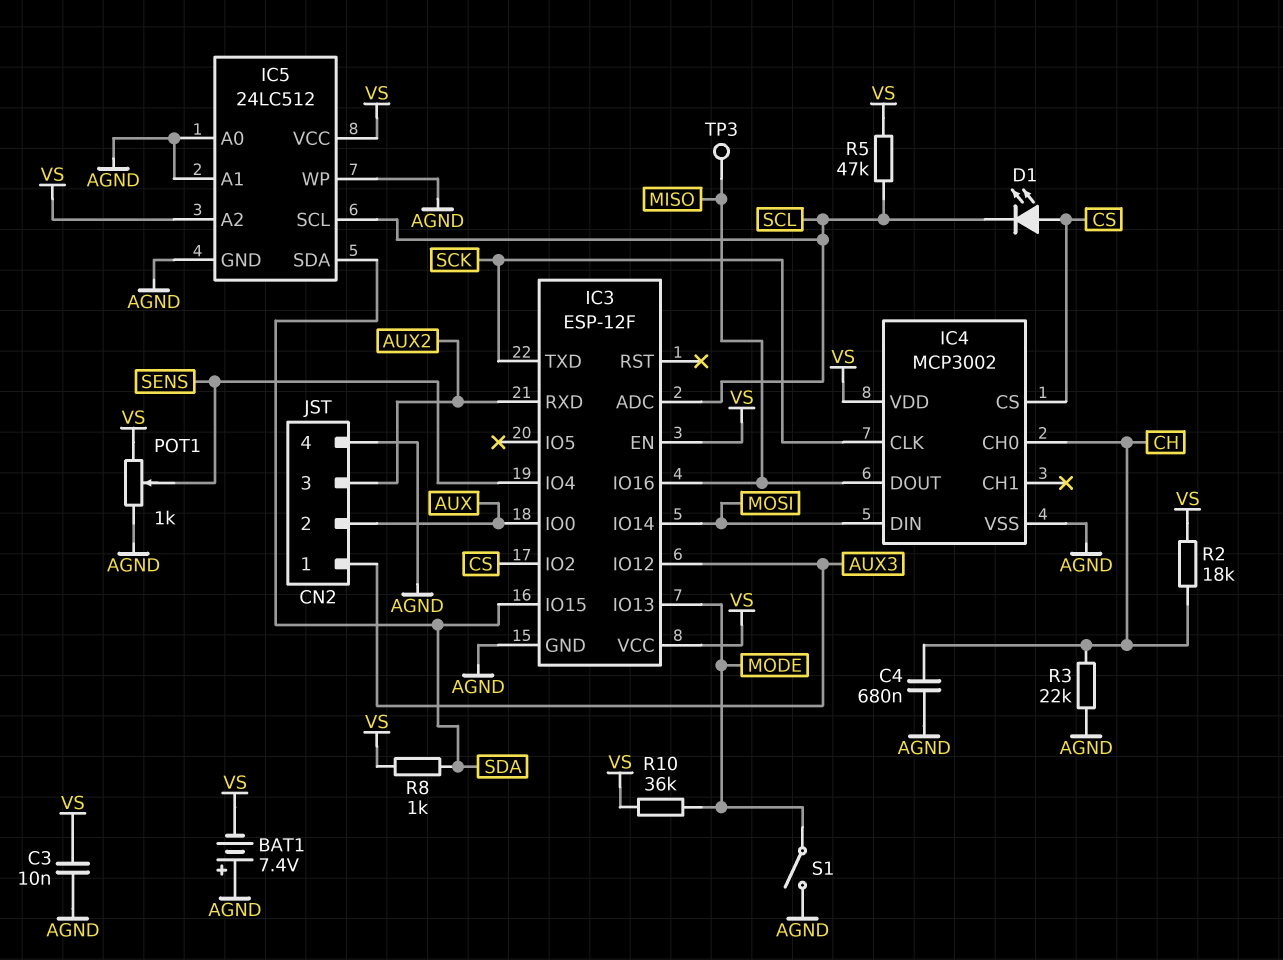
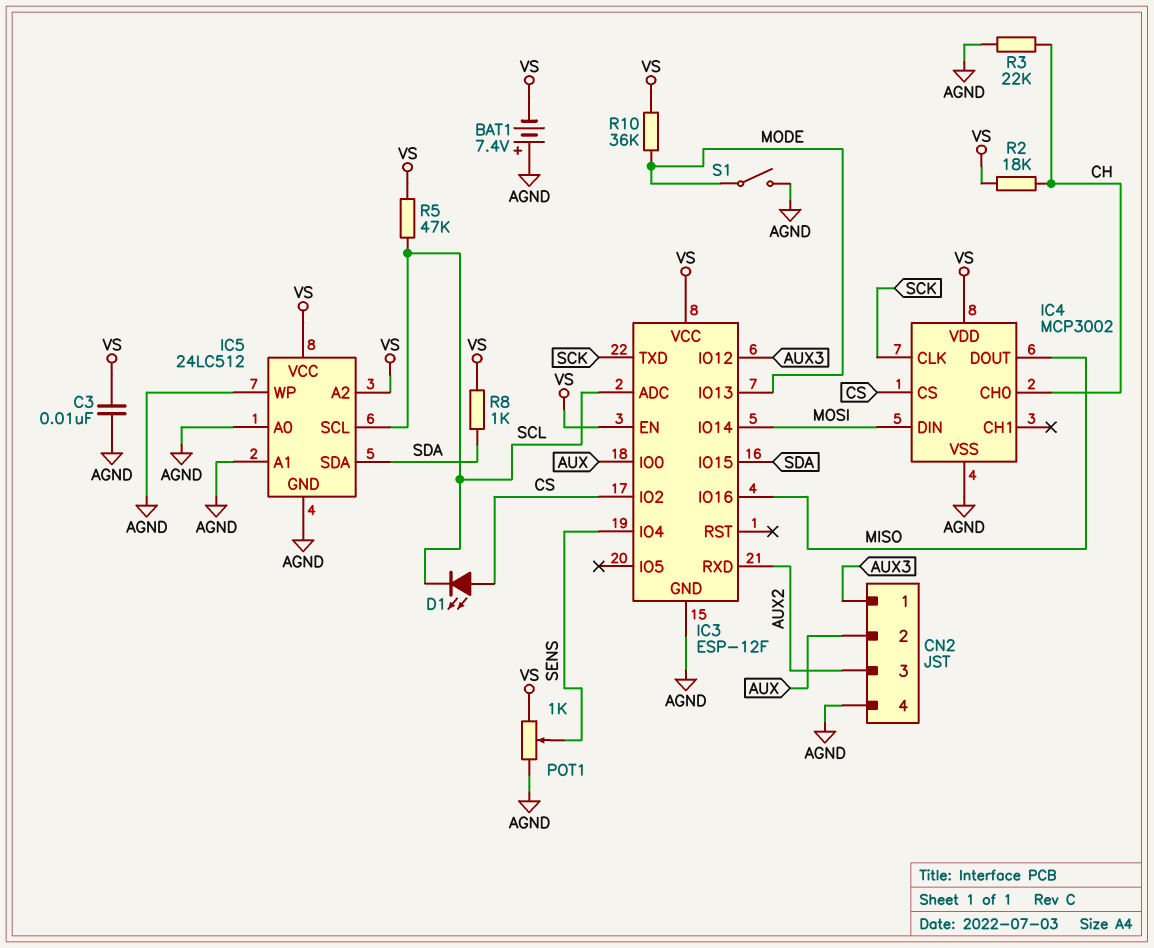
C4: 680nF (AGND, CH) -> none
TP3: test point (MISO) -> none

